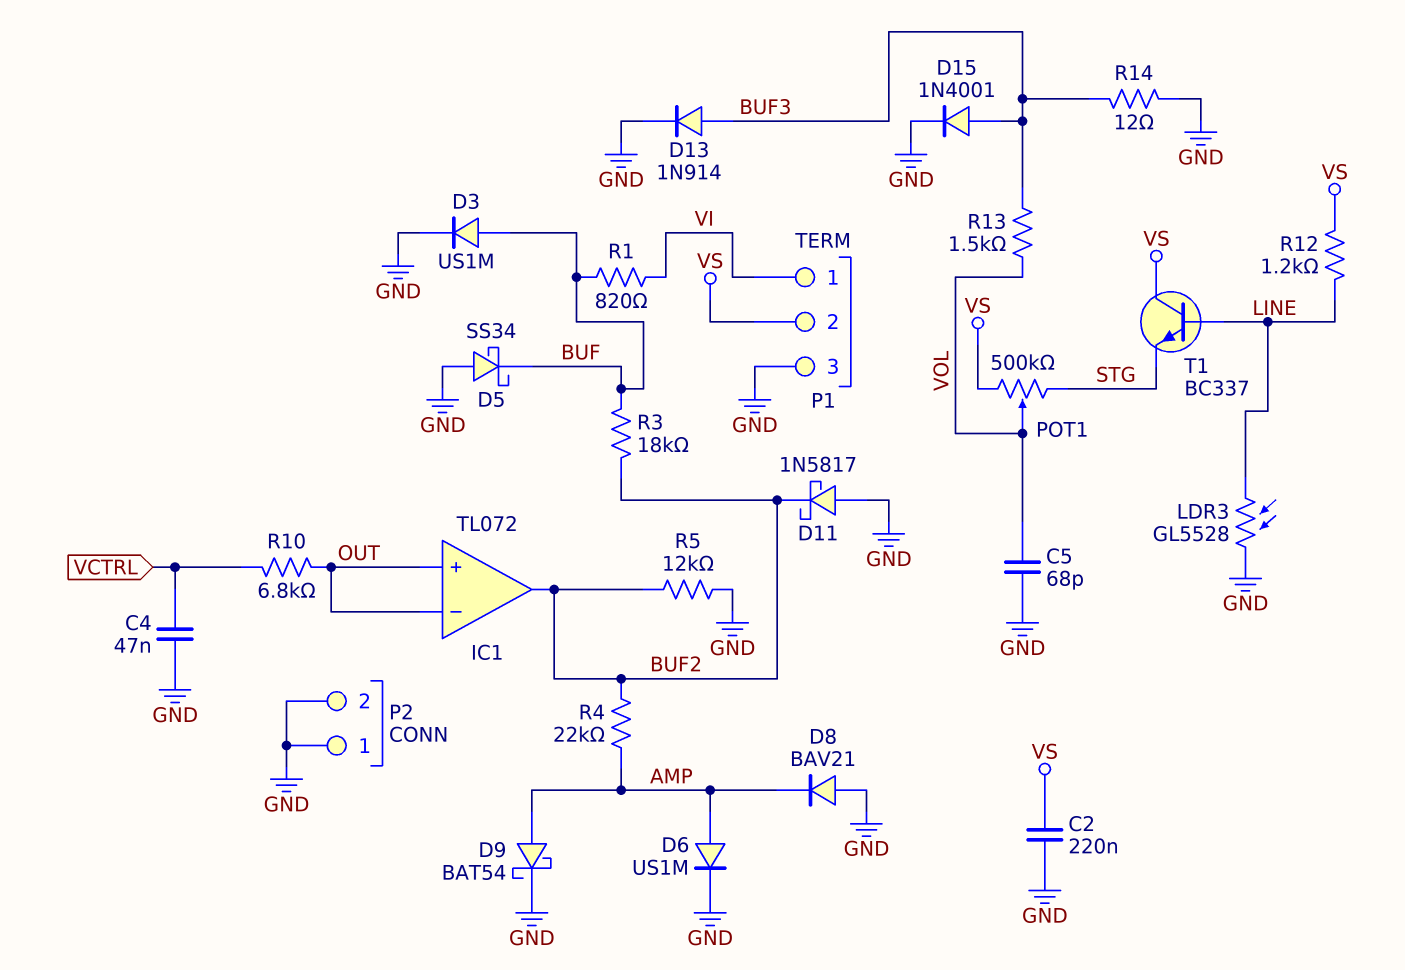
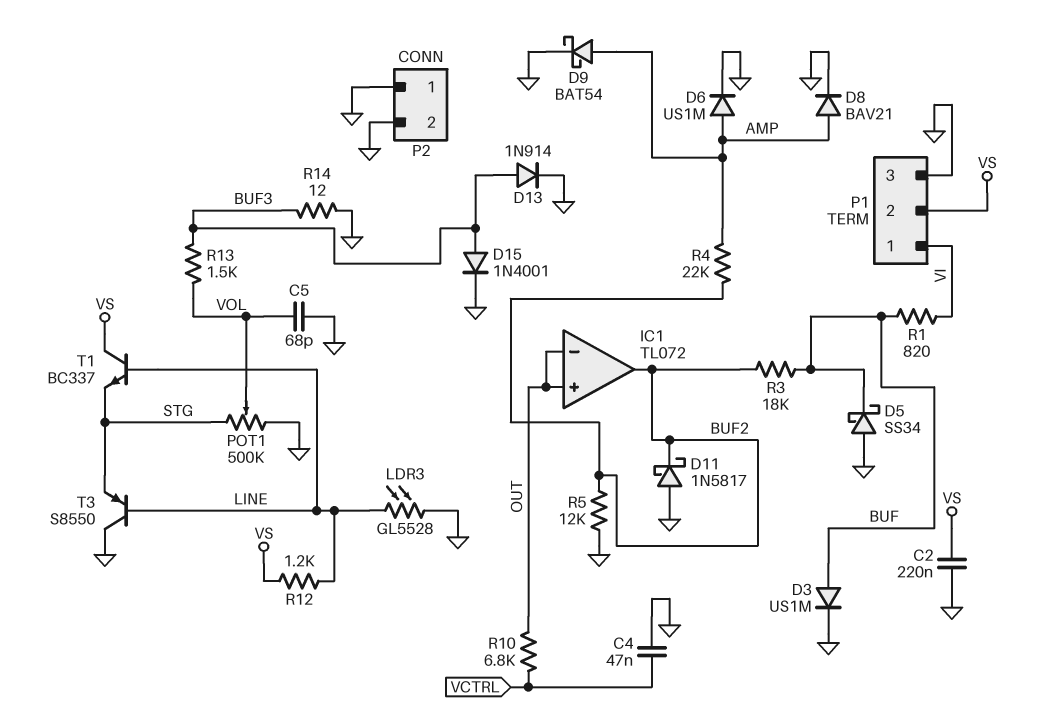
D8: diode BAV21 (A GND, K AMP) -> diode BAV21 (A AMP, K GND)
POT1: 500k (STG, VS, wiper VOL) -> 500k (GND, STG, wiper VOL)
T3: none -> PNP S8550 (B LINE, C GND, E STG)

